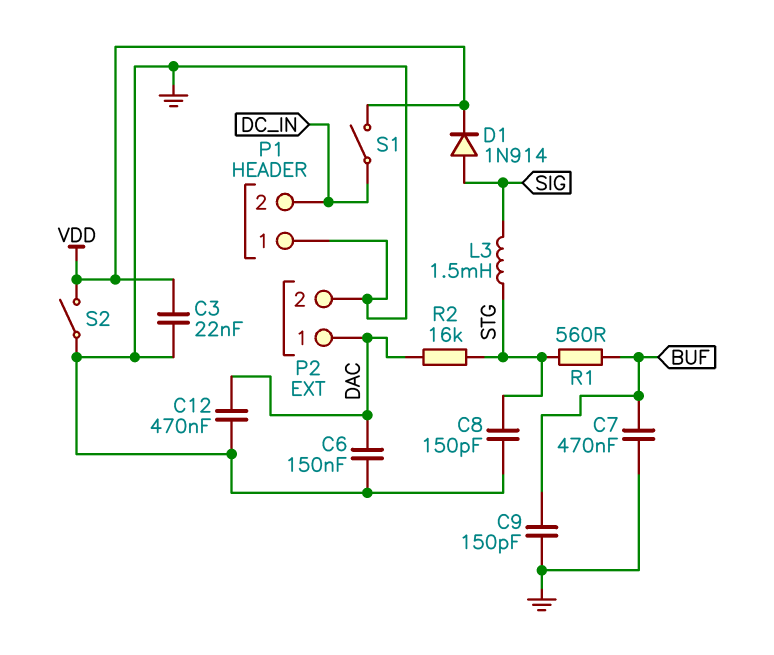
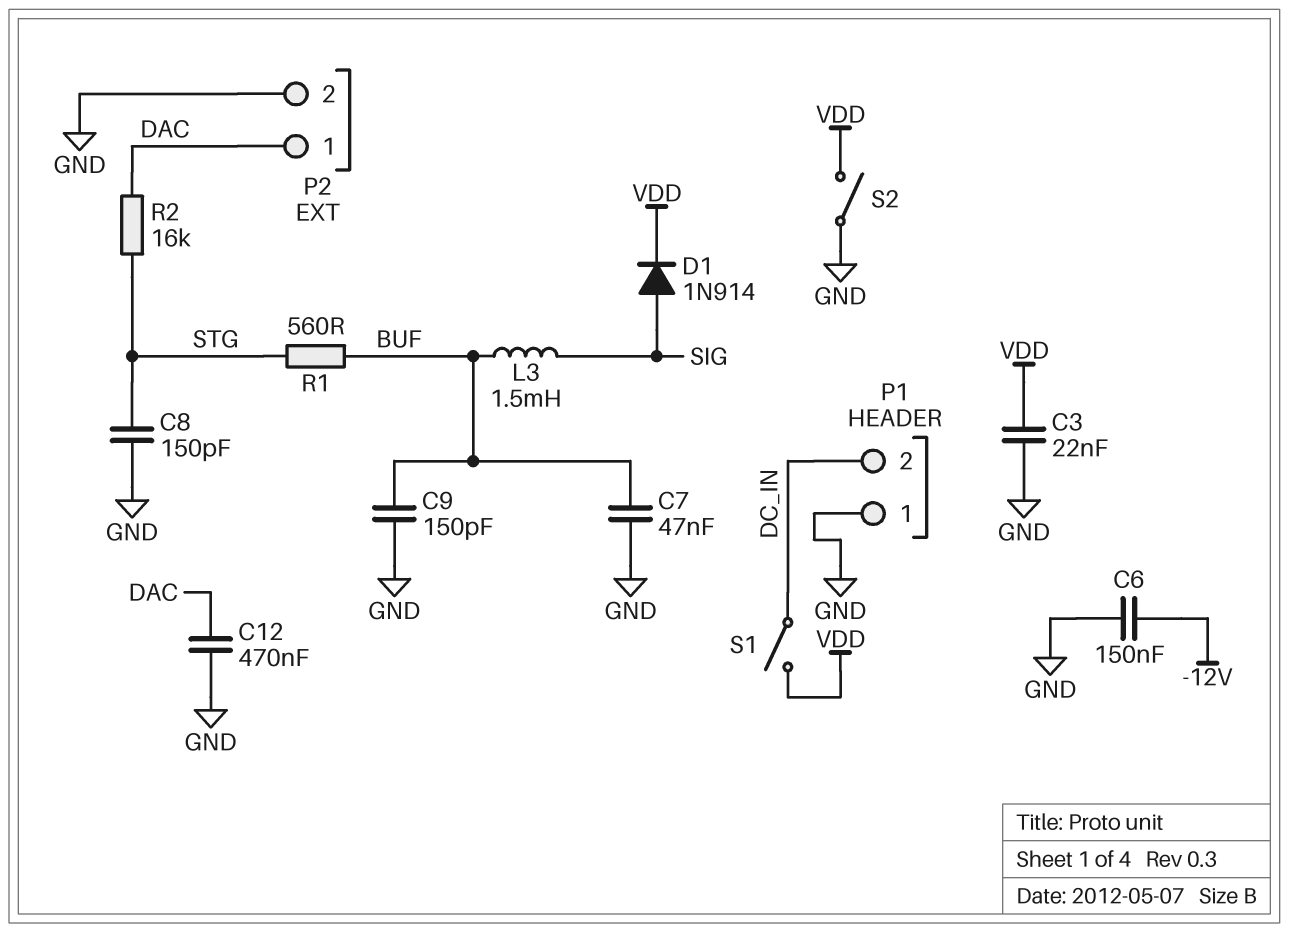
C6: 150nF (DAC, GND) -> 150nF (-12V, GND)
C7: 470nF (BUF, GND) -> 47nF (BUF, GND)
L3: 1.5mH (SIG, STG) -> 1.5mH (BUF, SIG)

